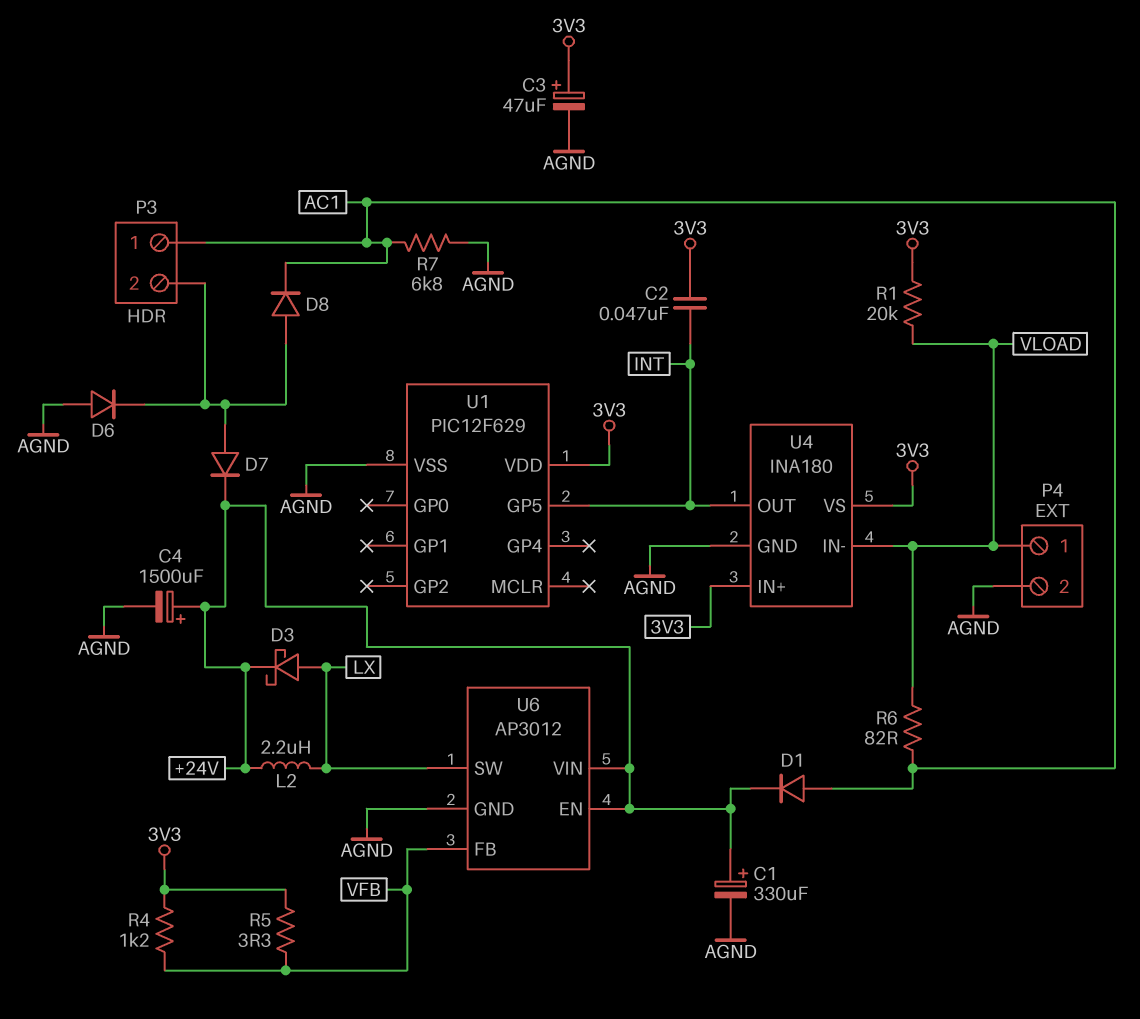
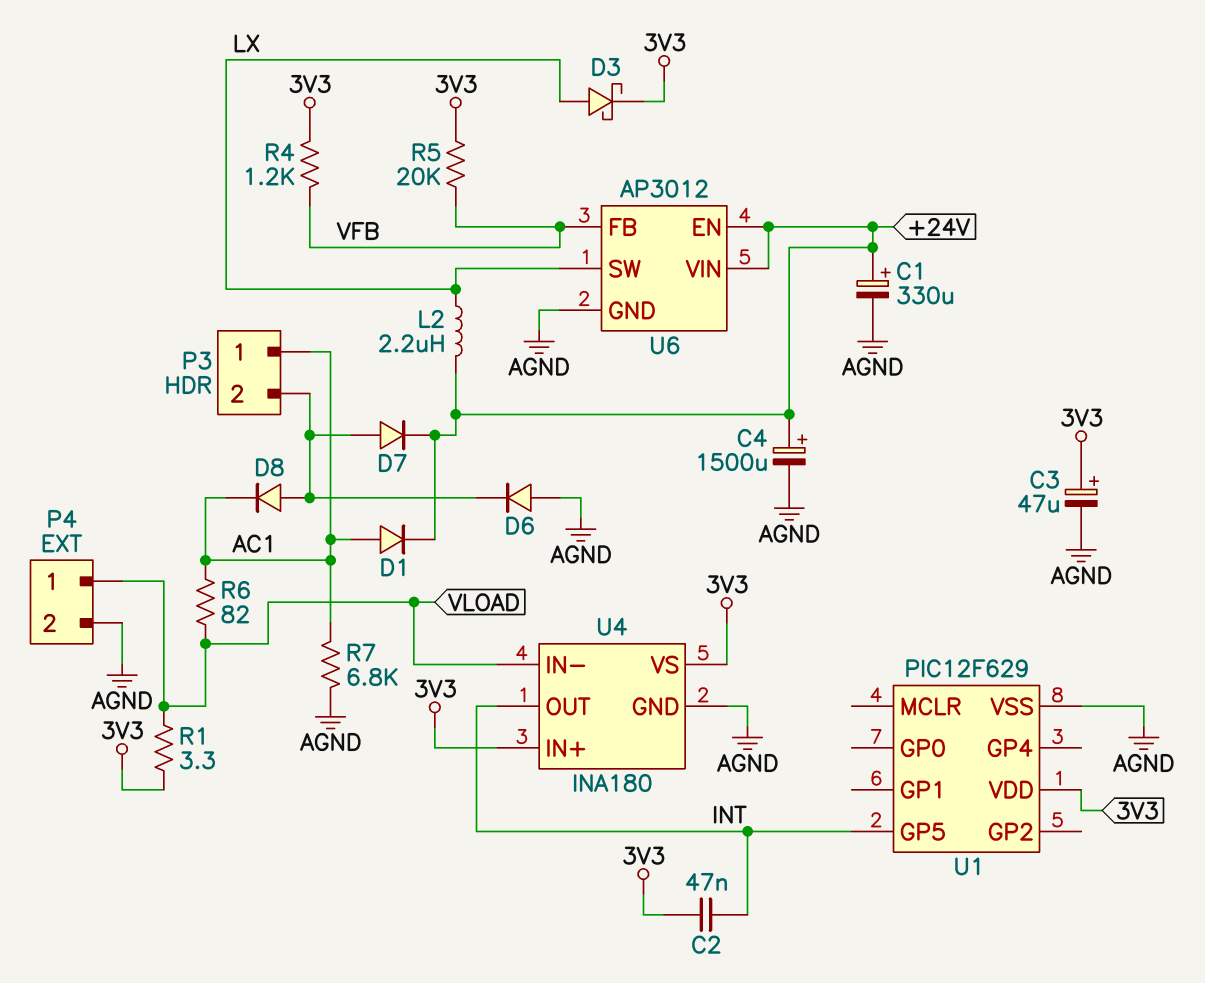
D3: schottky (A LX, K +24V) -> schottky (A LX, K 3V3)
R1: 20k (3V3, VLOAD) -> 3.3 (3V3, VLOAD)
R5: 3.3 (3V3, VFB) -> 20k (3V3, VFB)

